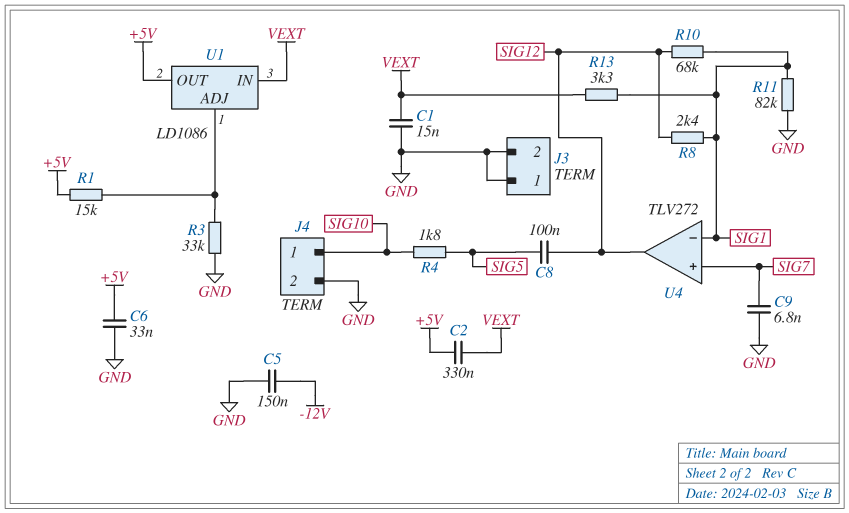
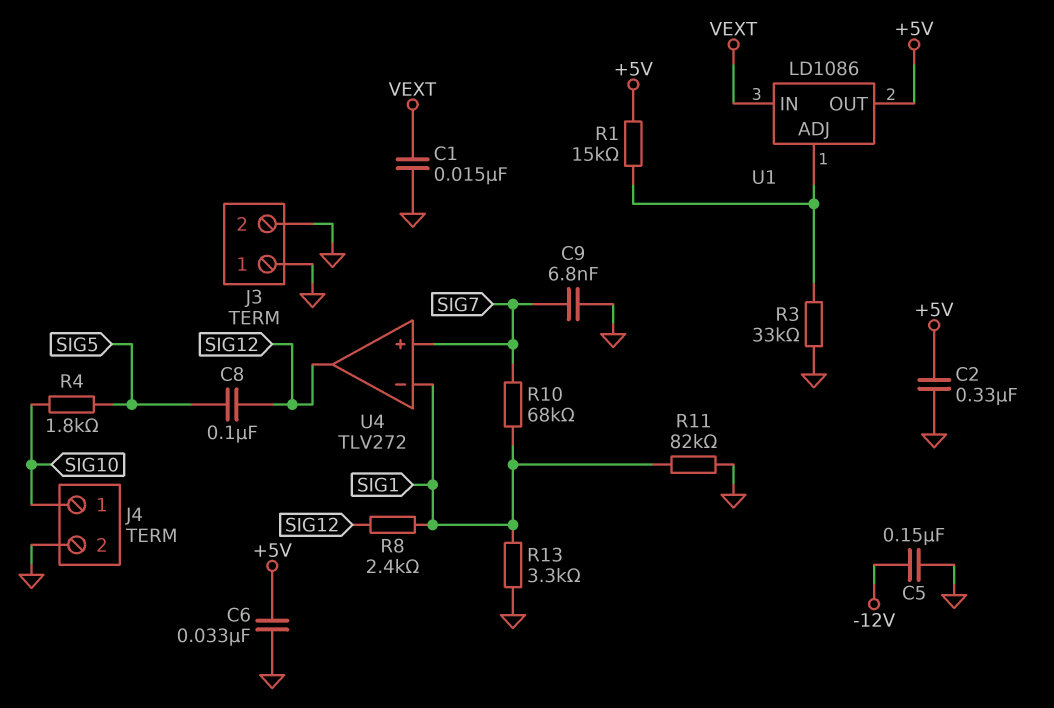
C2: 330nF (+5V, VEXT) -> 330nF (+5V, GND)
R10: 68k (SIG1, SIG12) -> 68k (SIG1, SIG7)
R13: 3.3k (SIG1, VEXT) -> 3.3k (GND, SIG1)

